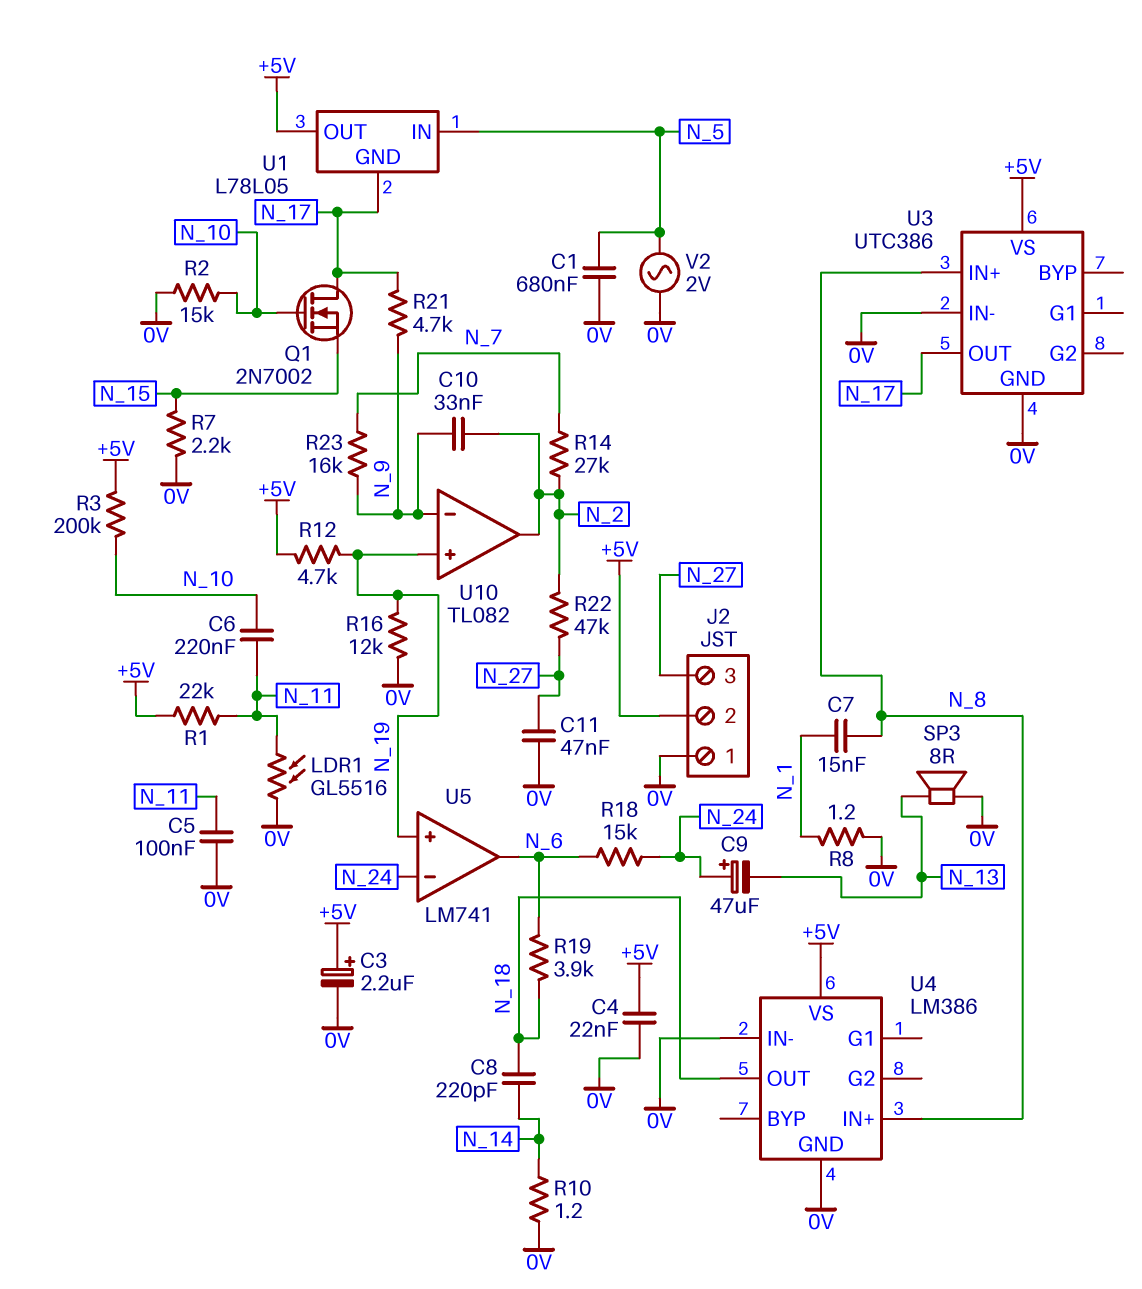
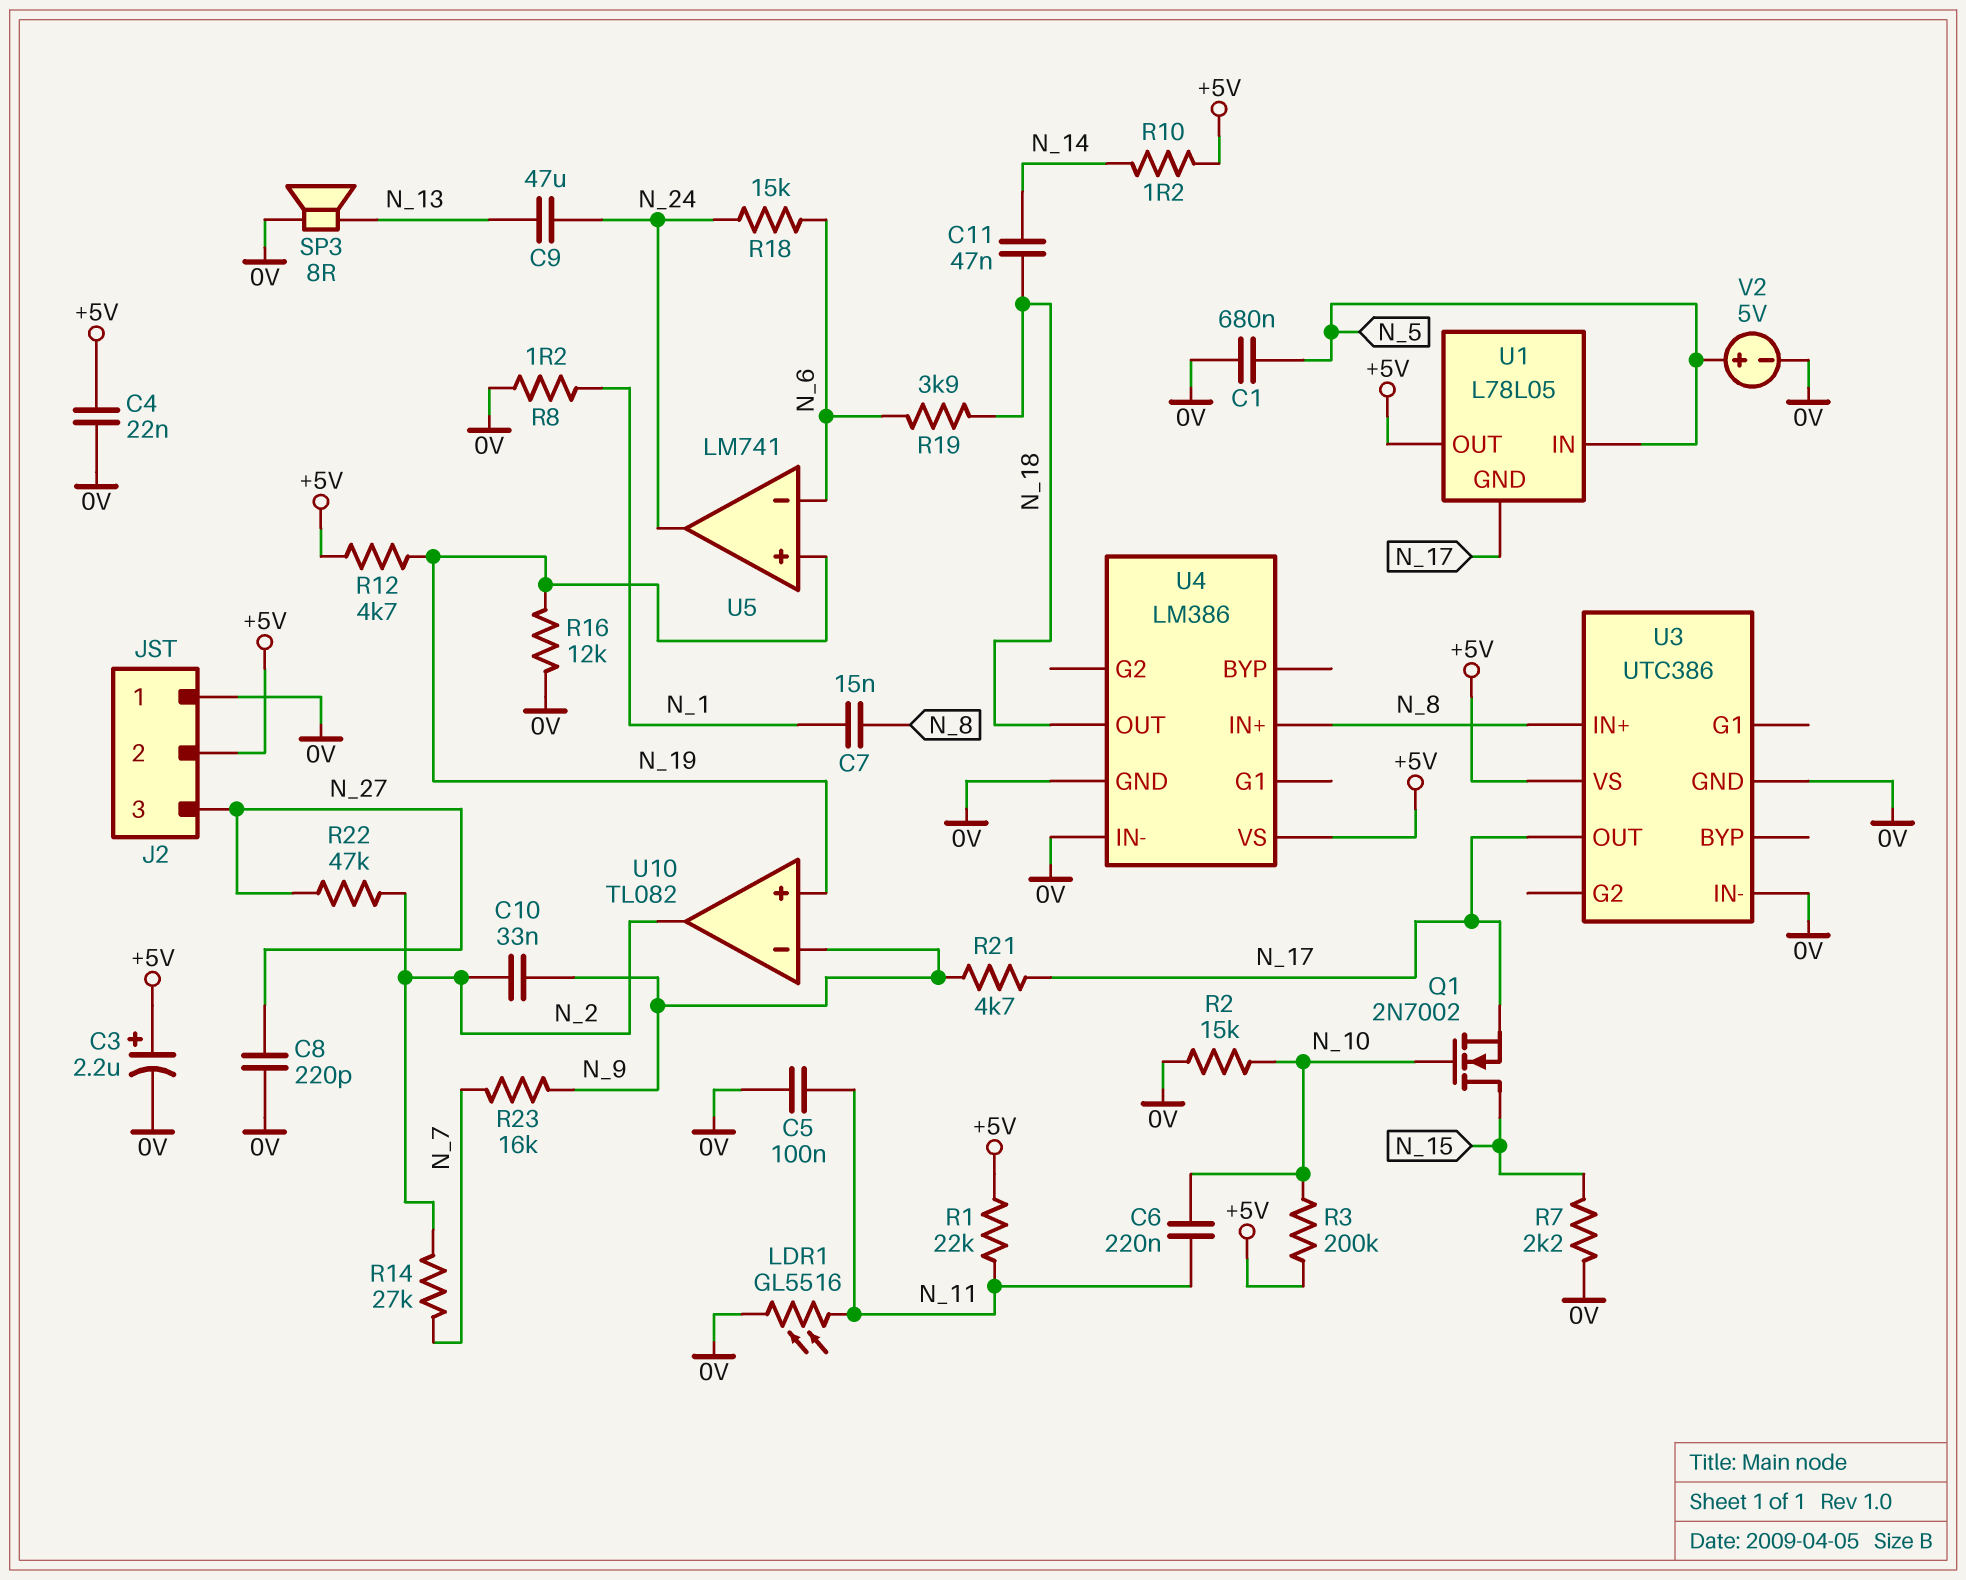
C8: 220pF (N_14, N_18) -> 220pF (0V, N_27)
C9: 47uF (plus N_24, minus N_13) -> 47uF (N_13, N_24)
C11: 47nF (0V, N_27) -> 47nF (N_14, N_18)
Q1: NMOS 2N7002 (G N_10, D N_17, S N_15) -> NMOS 2N7002 (G N_10, D N_15, S N_17)
R10: 1.2 (0V, N_14) -> 1.2 (+5V, N_14)
U5 pin in-: N_24 -> N_6
U5 pin out: N_6 -> N_24
V2: AC 2V (0V, N_5) -> 5V (plus N_5, minus 0V)

